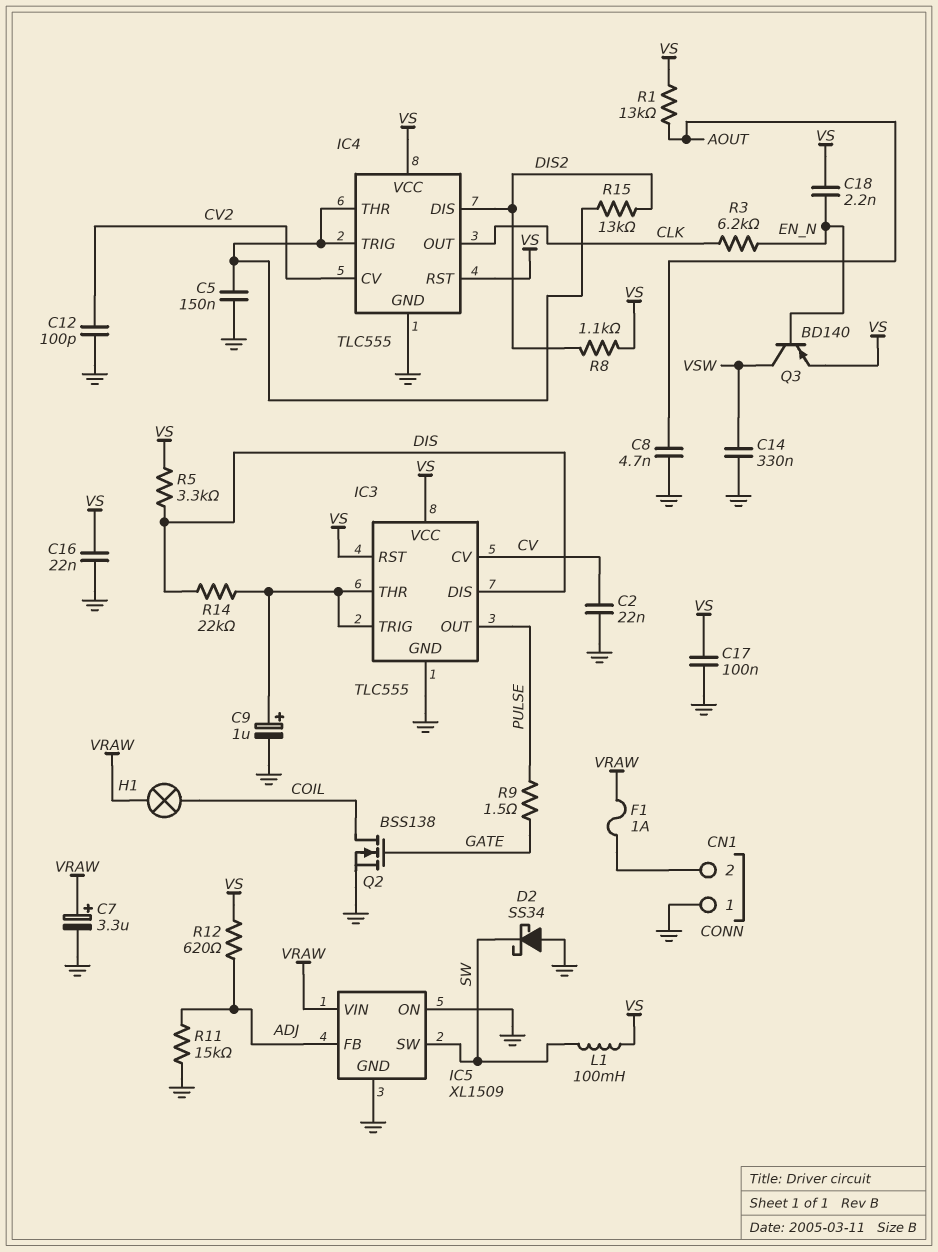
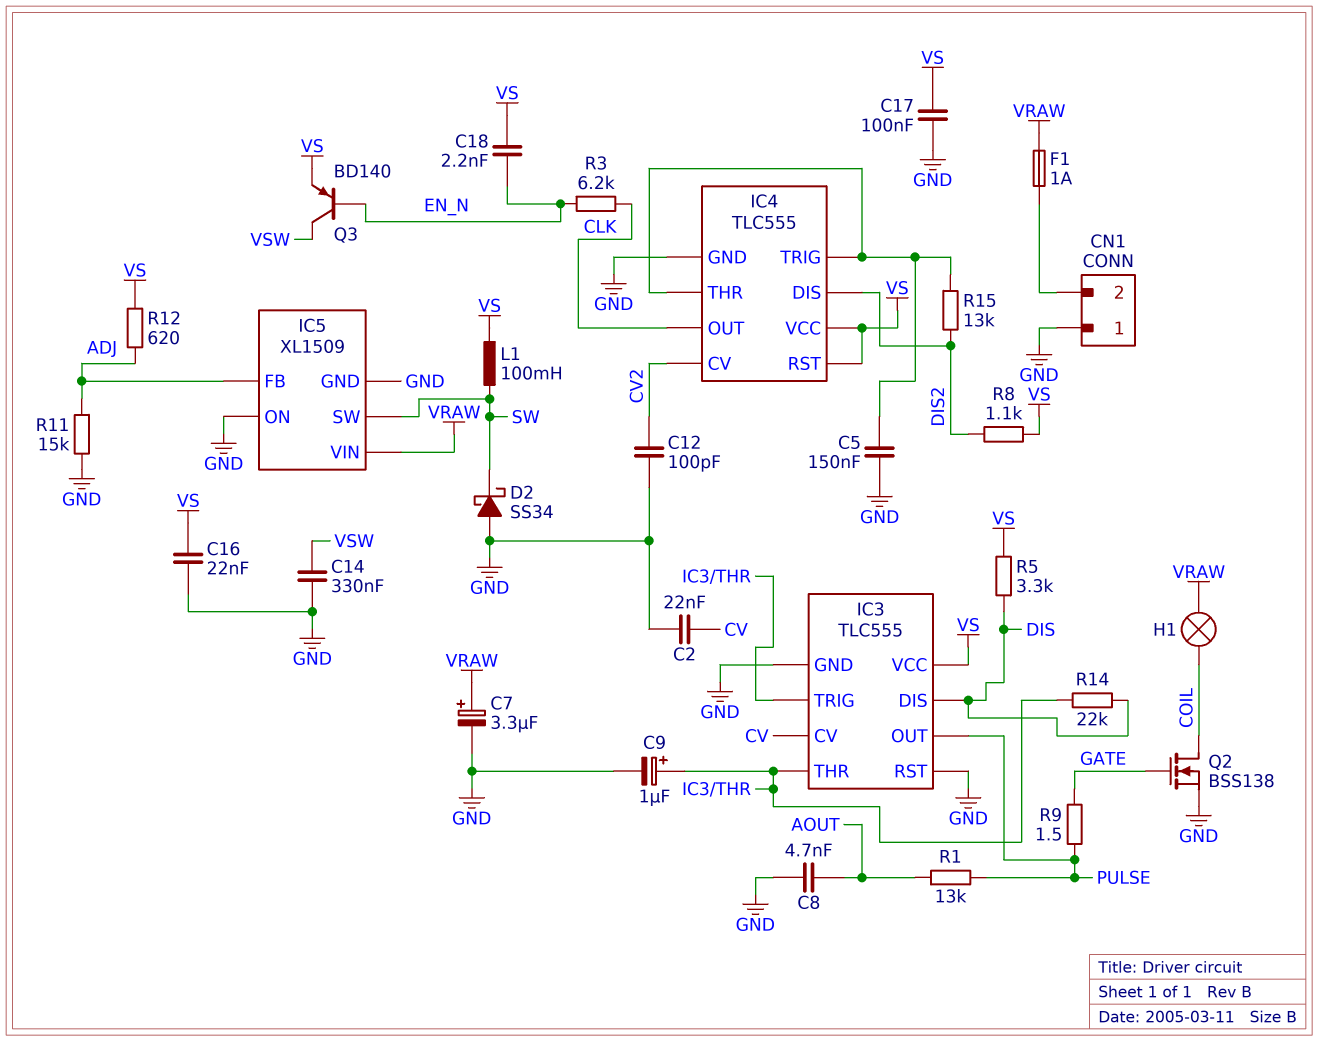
IC3 pin RST: VS -> GND
R1: 13k (AOUT, VS) -> 13k (AOUT, PULSE)

